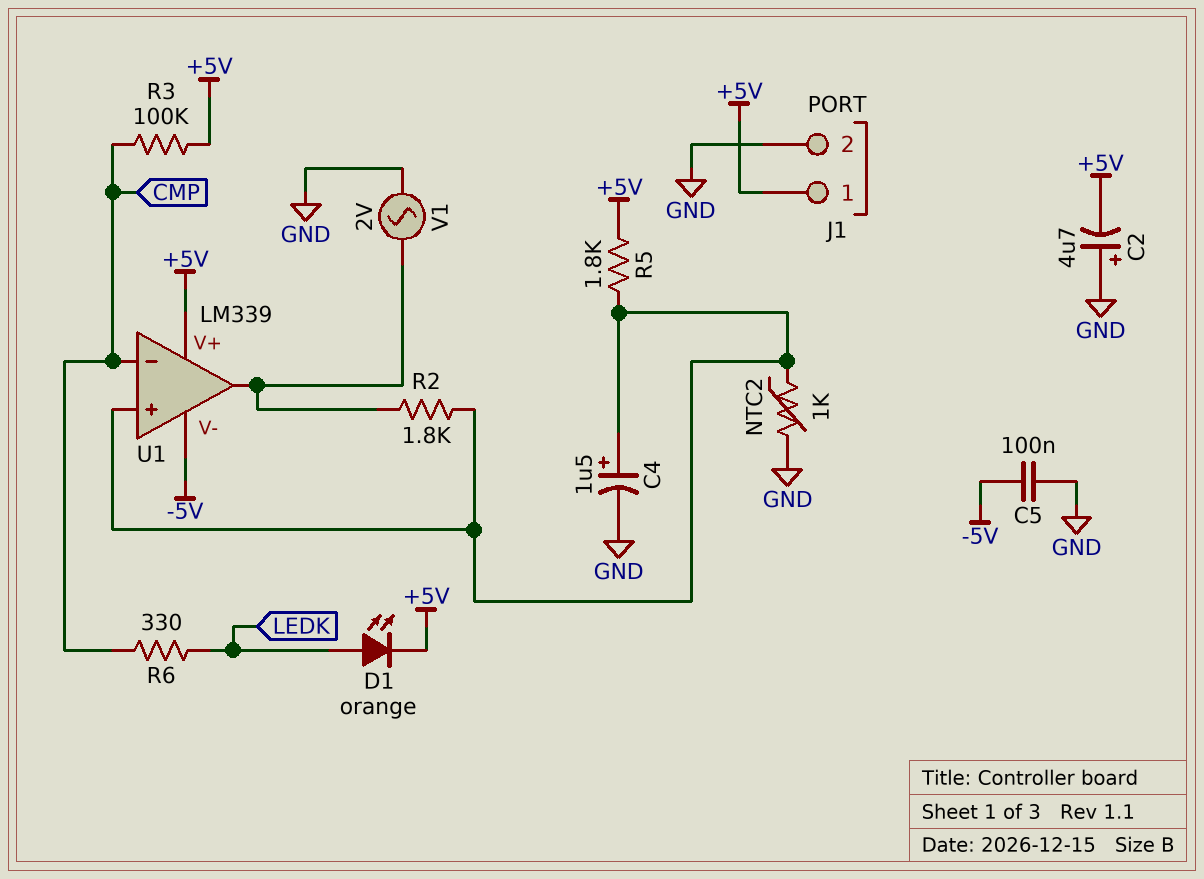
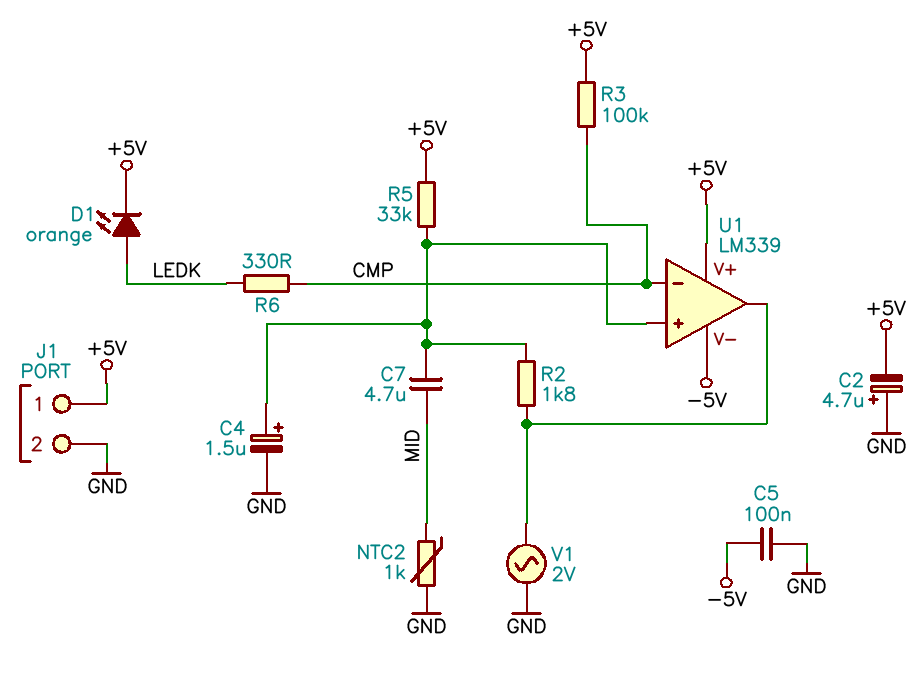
C7: none -> 4.7uF (MID, U1/in+)
NTC2: 1k (GND, U1/in+) -> 1k (GND, MID)
R5: 1.8k (+5V, U1/in+) -> 33k (+5V, U1/in+)

